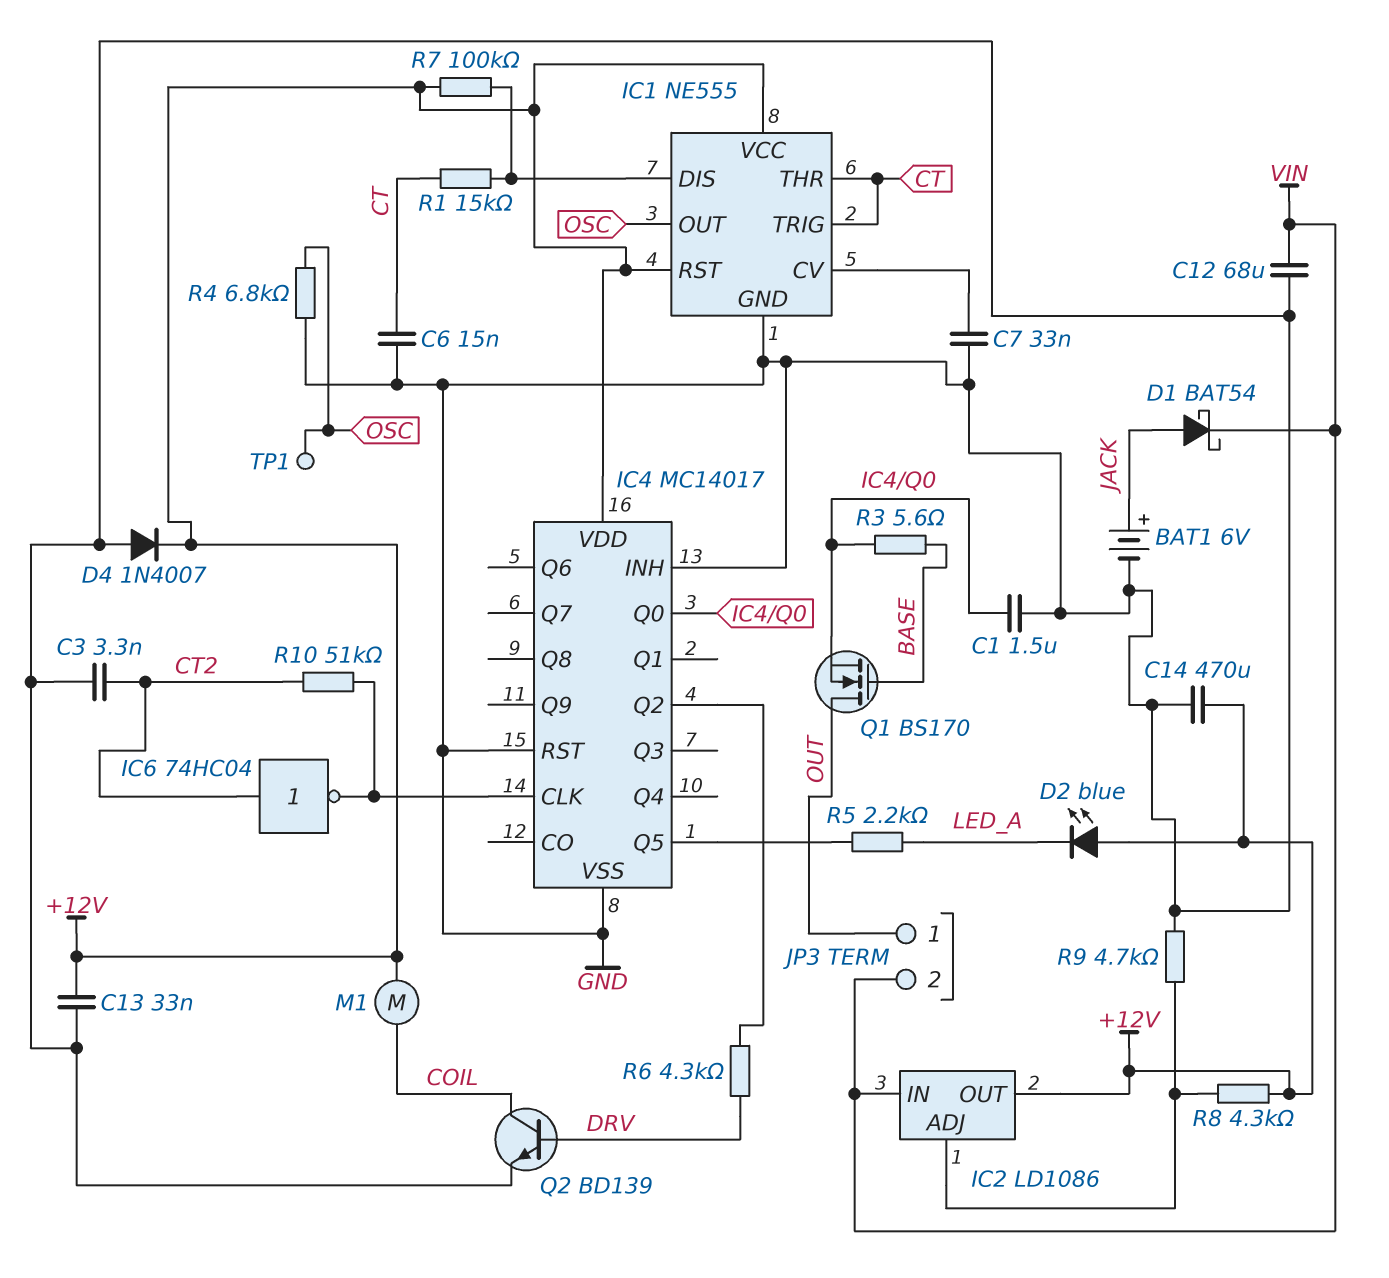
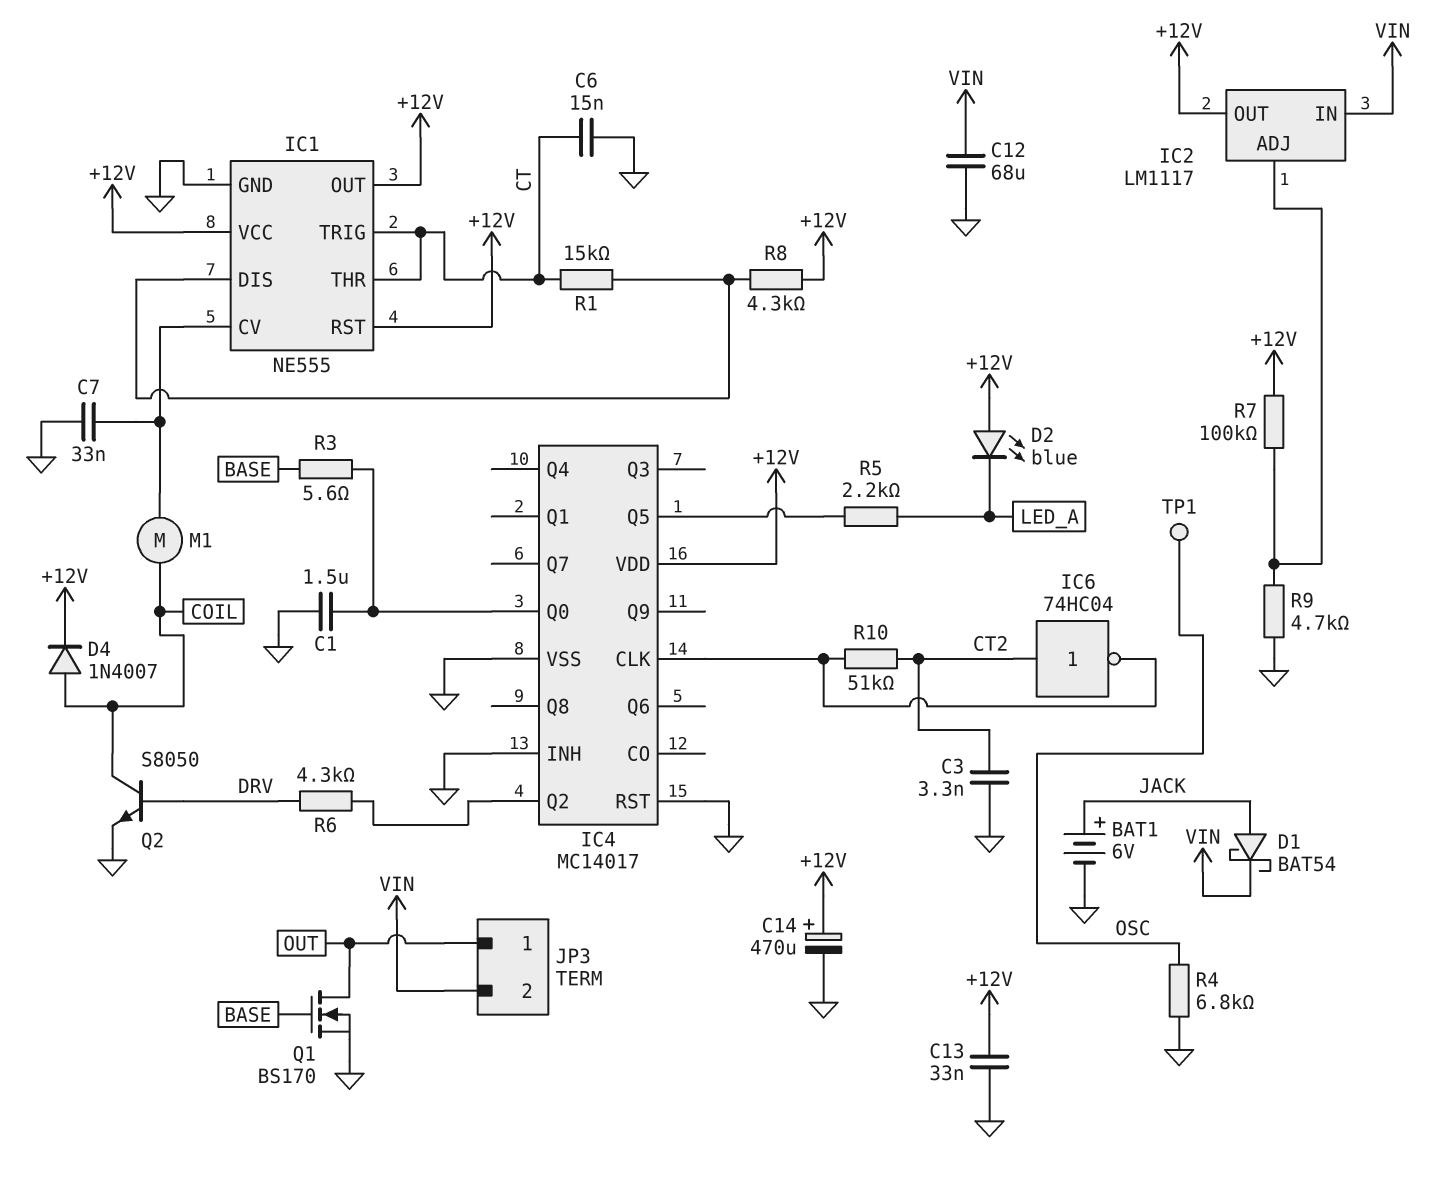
C14: 470uF (+12V, GND) -> 470uF (plus +12V, minus GND)
D4: diode 1N4007 (A GND, K +12V) -> diode 1N4007 (A COIL, K +12V)
IC1 pin OUT: OSC -> +12V
IC2: LD1086 -> LM1117
M1: motor (+12V, COIL) -> motor (COIL, IC1/CV)
Q1: NMOS BS170 (G BASE, D OUT, S IC4/Q0) -> NMOS BS170 (G BASE, D OUT, S GND)
Q2: NPN BD139 (B DRV, C COIL, E GND) -> NPN S8050 (B DRV, C COIL, E GND)
R7: 100k (+12V, IC1/DIS) -> 100k (+12V, IC2/ADJ)
R8: 4.3k (+12V, IC2/ADJ) -> 4.3k (+12V, IC1/DIS)

